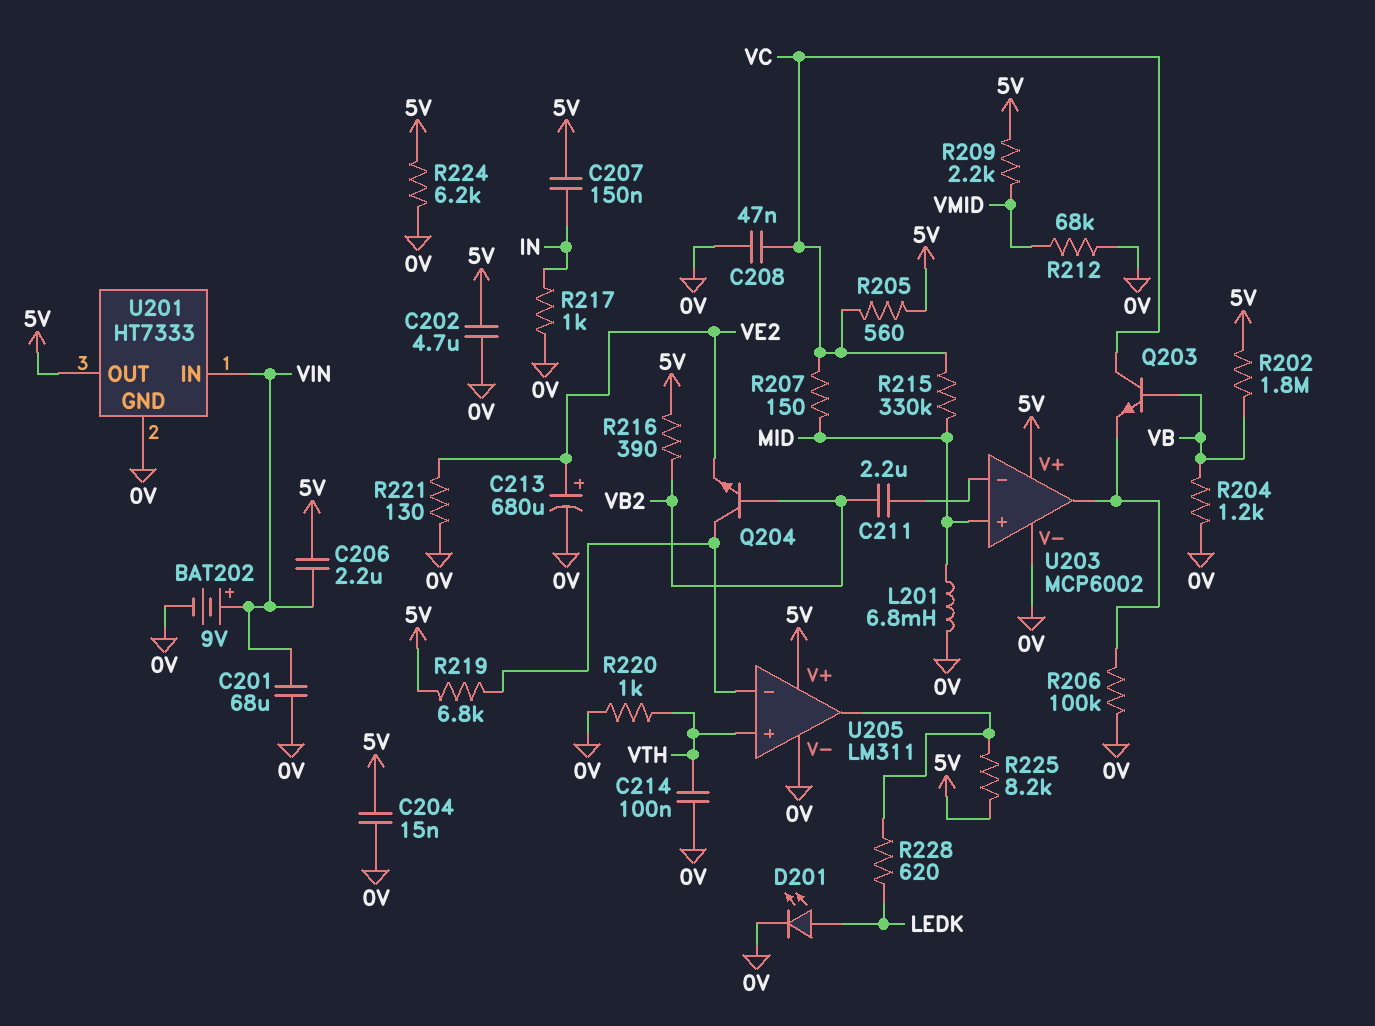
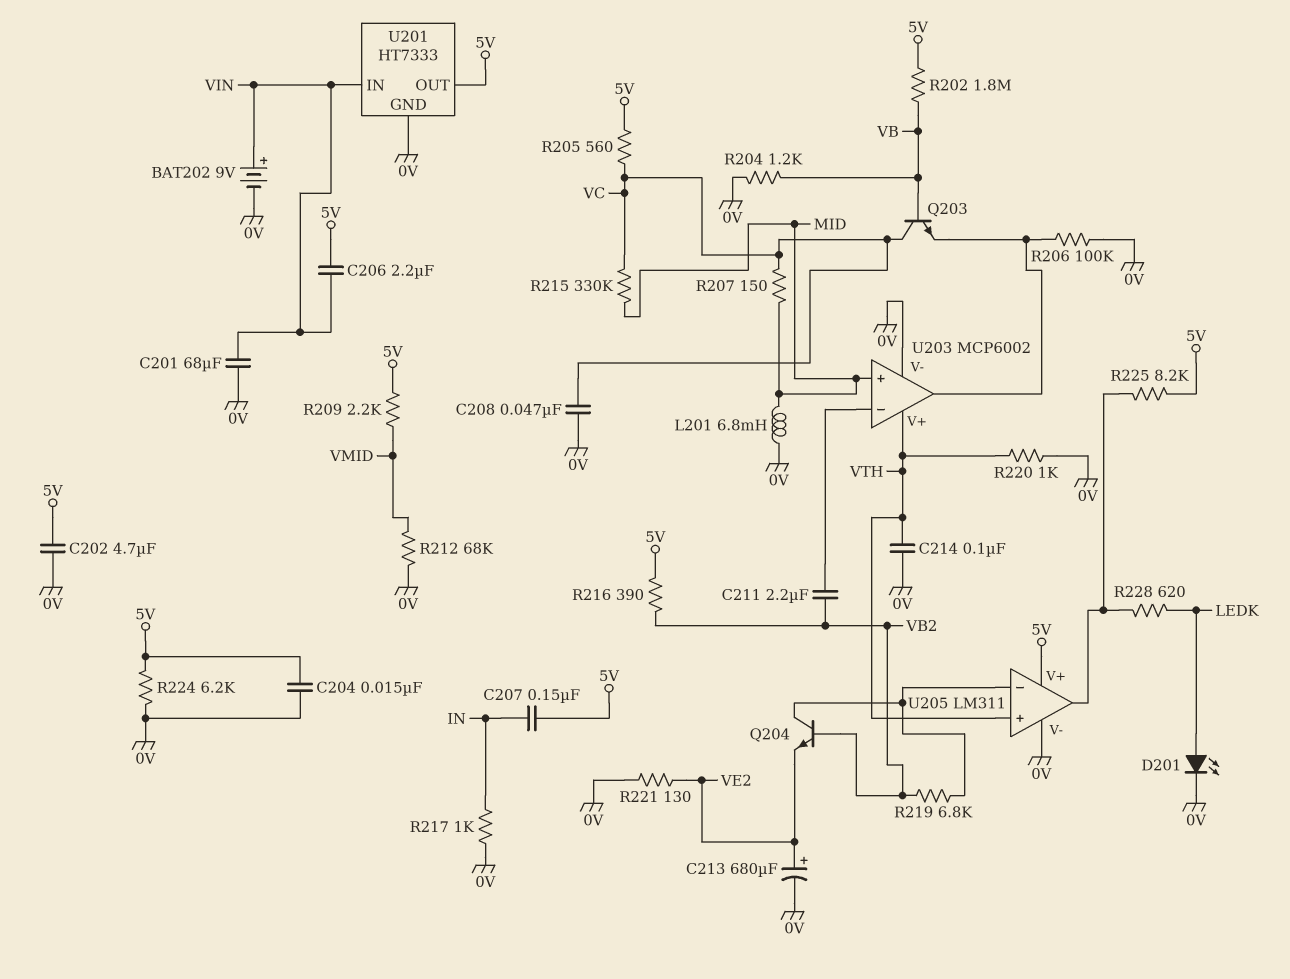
R219: 6.8k (5V, U205/in-) -> 6.8k (U205/in-, VB2)
U203 pin V+: 5V -> VTH

